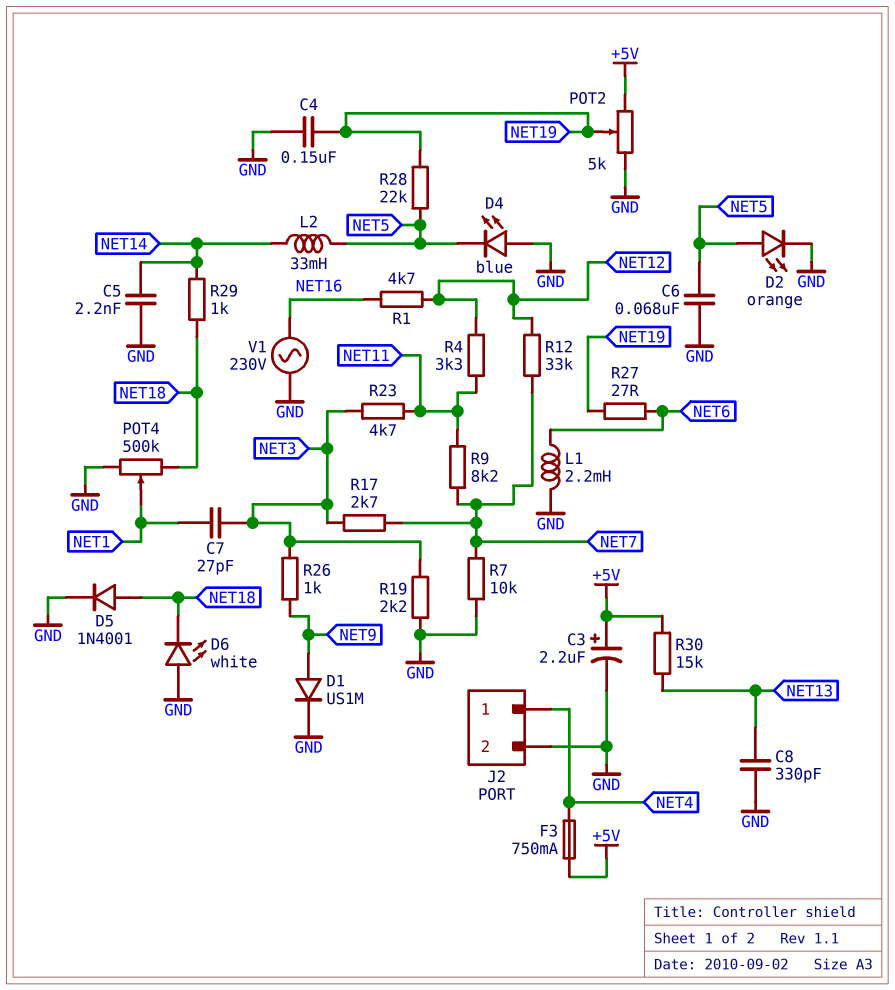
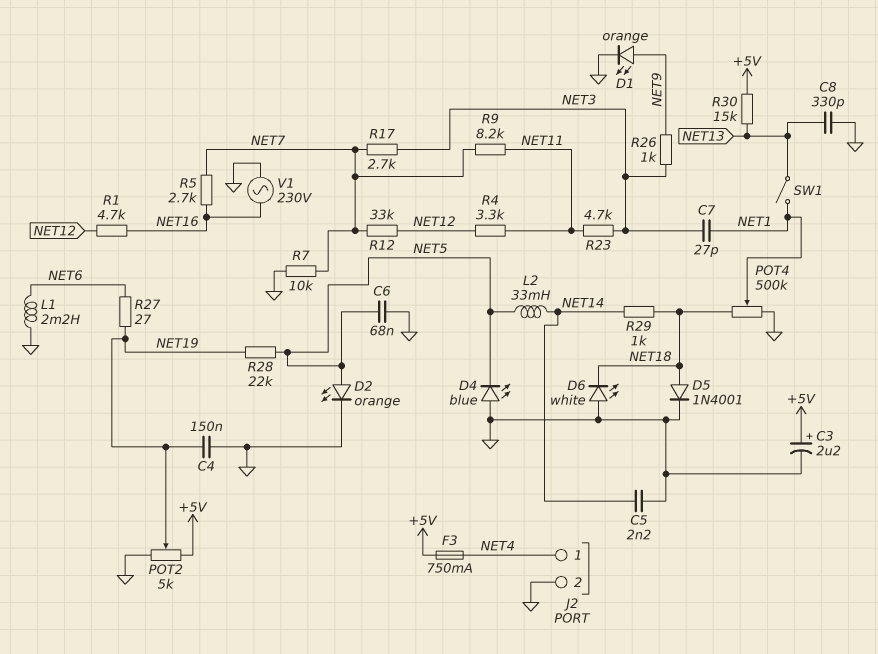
D1: diode US1M (A NET9, K GND) -> LED orange (A NET9, K GND)
R5: none -> 2.7k (NET7, NET16)
R19: 2.2k (GND, NET3) -> none
SW1: none -> switch (NET1, NET13)

